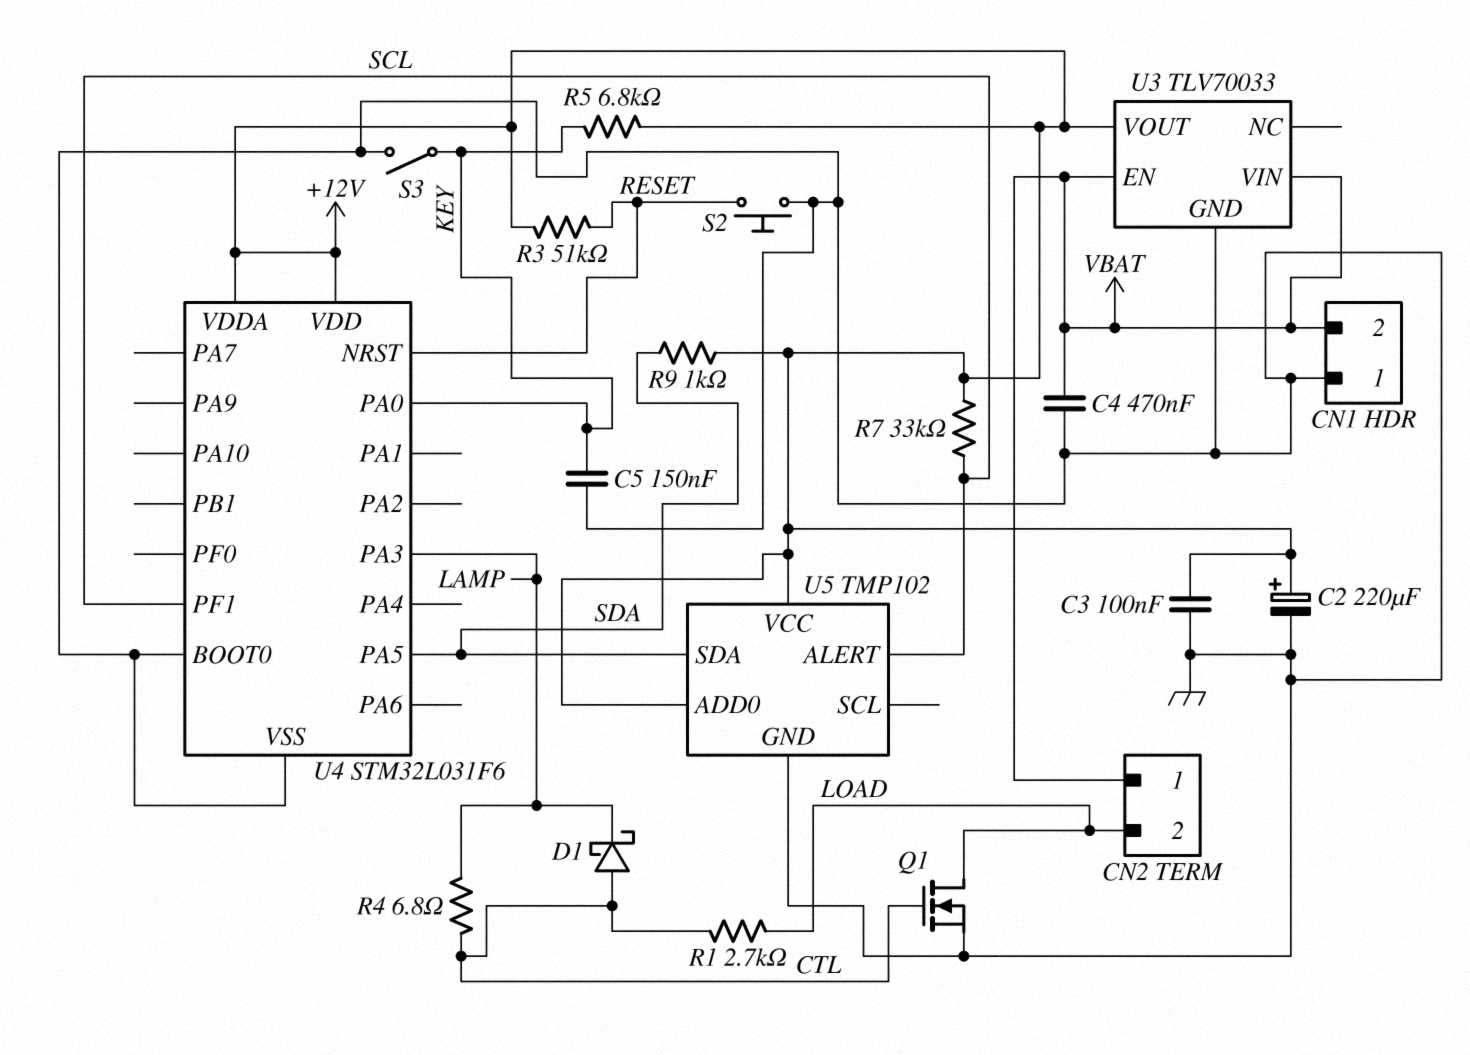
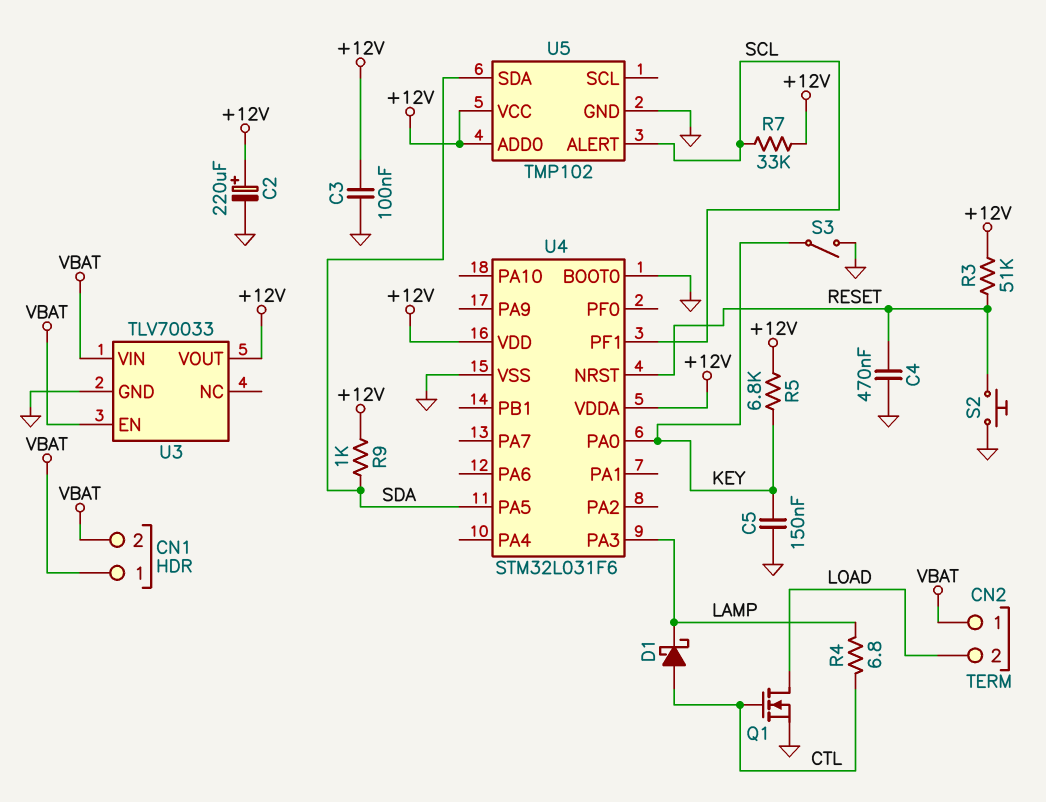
C4: 470nF (GND, VBAT) -> 470nF (GND, RESET)
CN1 pin 1: GND -> VBAT
R1: 2.7k (CTL, LOAD) -> none

